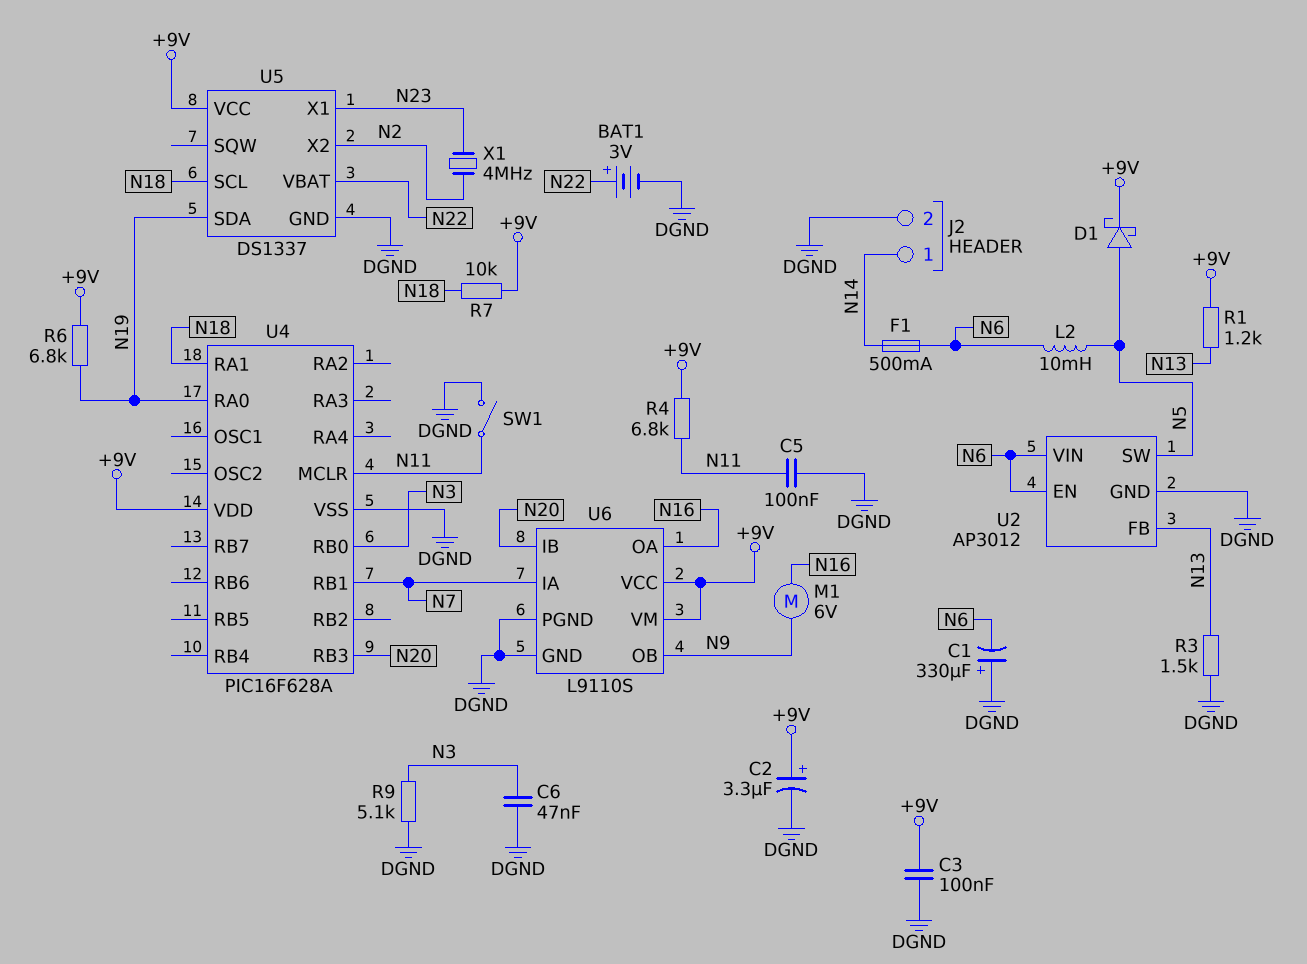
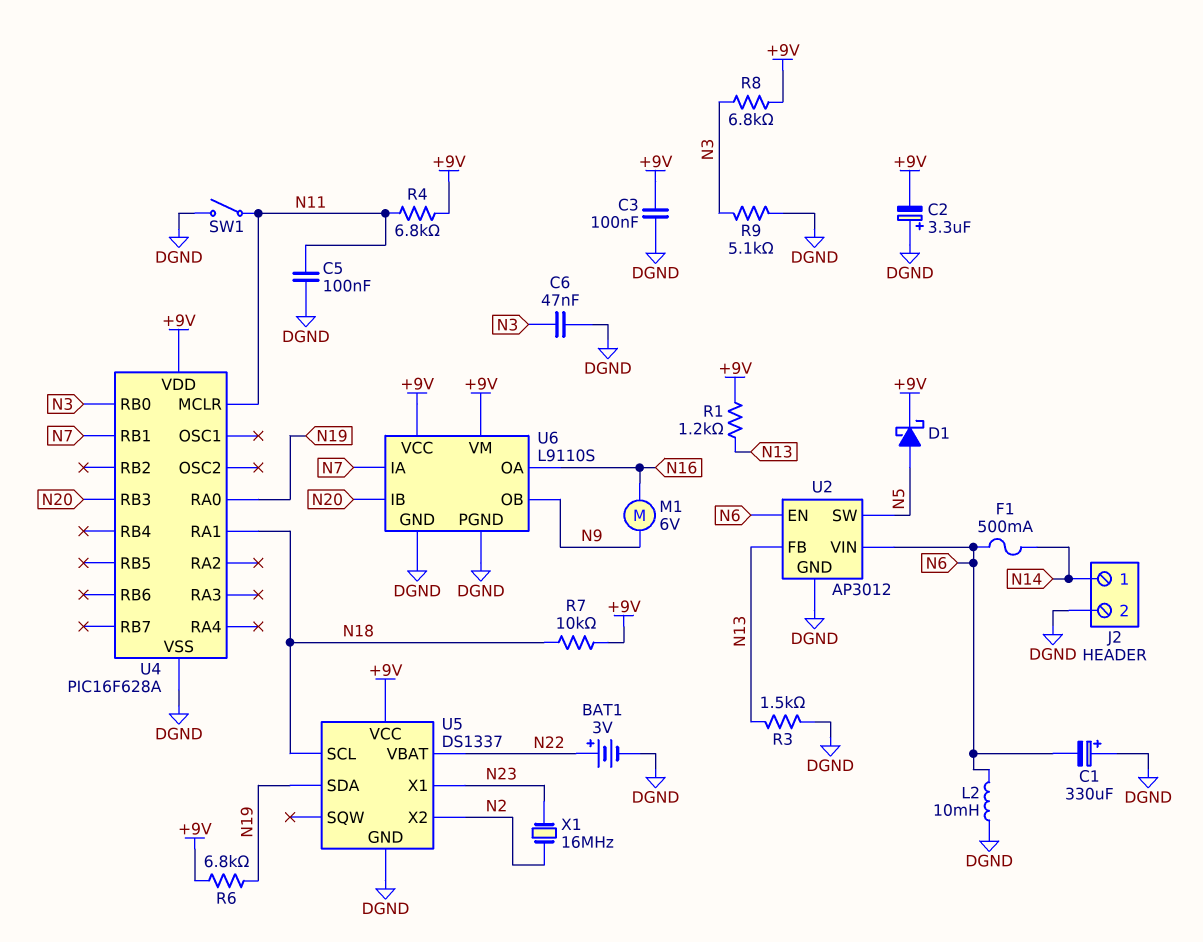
C2: 3.3uF (plus +9V, minus DGND) -> 3.3uF (plus DGND, minus +9V)
L2: 10mH (N5, N6) -> 10mH (DGND, N6)
R8: none -> 6.8k (+9V, N3)
X1: 4MHz (N2, N23) -> 16MHz (N2, N23)

